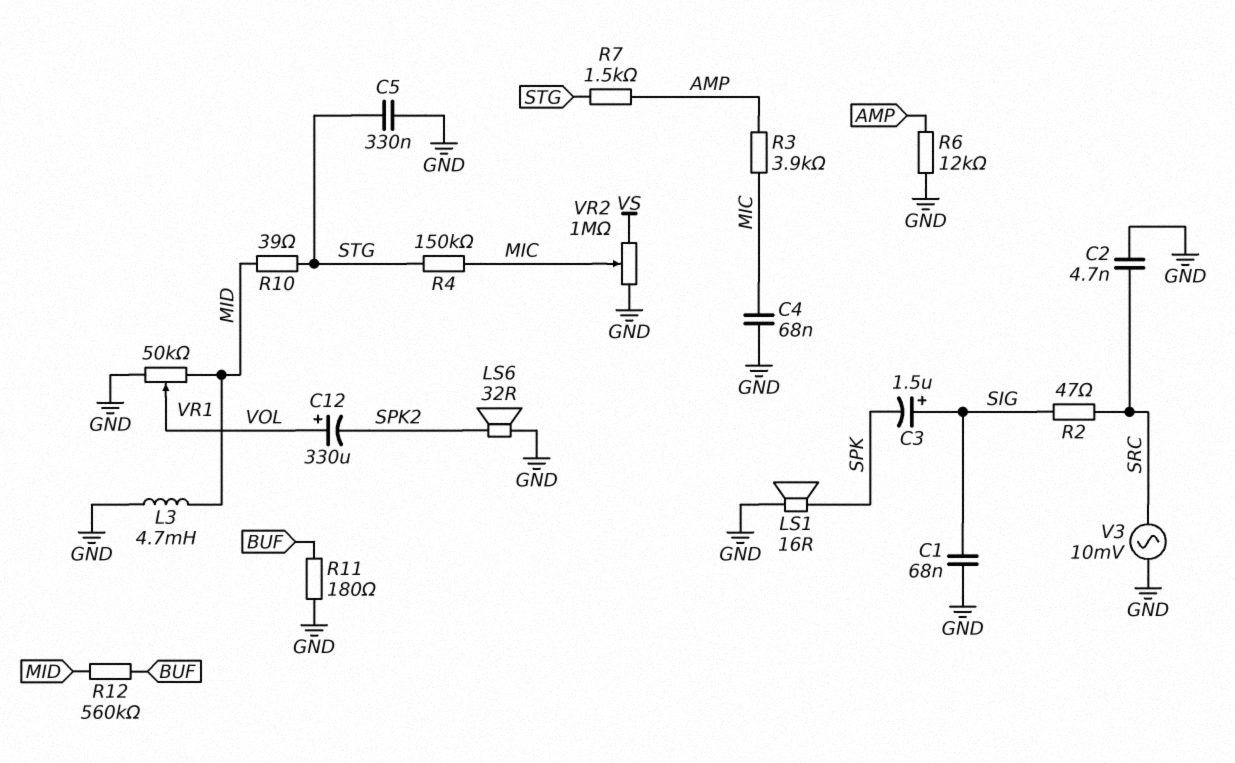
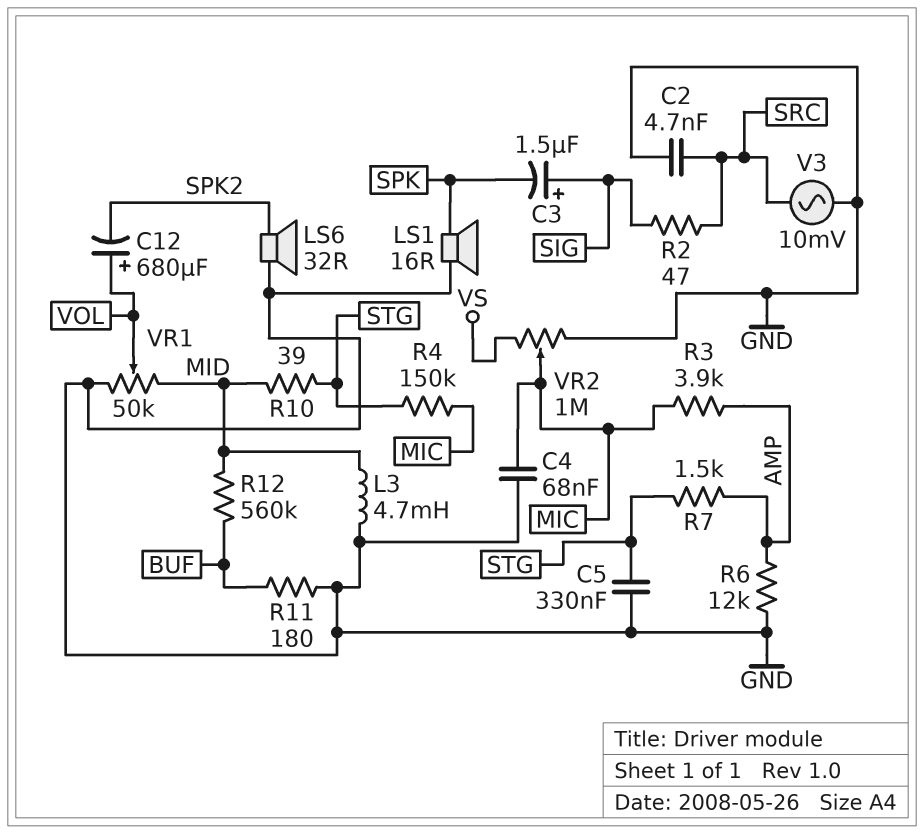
C1: 68nF (GND, SIG) -> none
C12: 330uF (plus VOL, minus SPK2) -> 680uF (plus VOL, minus SPK2)

